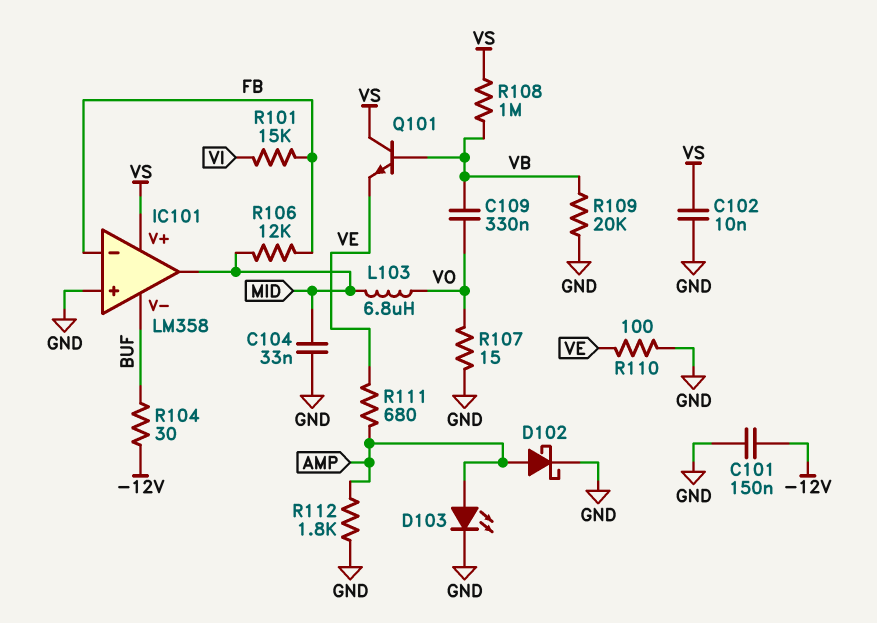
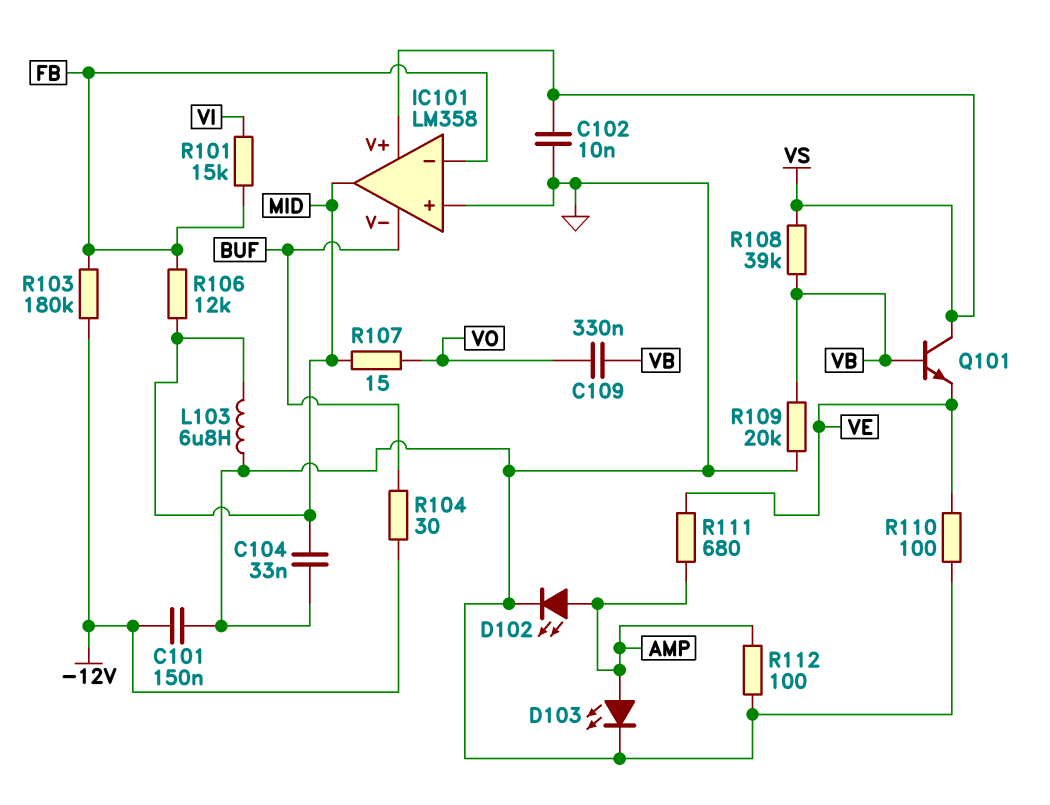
D102: schottky (A AMP, K GND) -> LED (A AMP, K GND)
L103: 6.8uH (MID, VO) -> 6.8uH (GND, MID)
R103: none -> 180k (-12V, FB)
R107: 15 (GND, VO) -> 15 (MID, VO)
R108: 1M (VB, VS) -> 39k (VB, VS)
R112: 1.8k (AMP, GND) -> 100 (AMP, GND)

